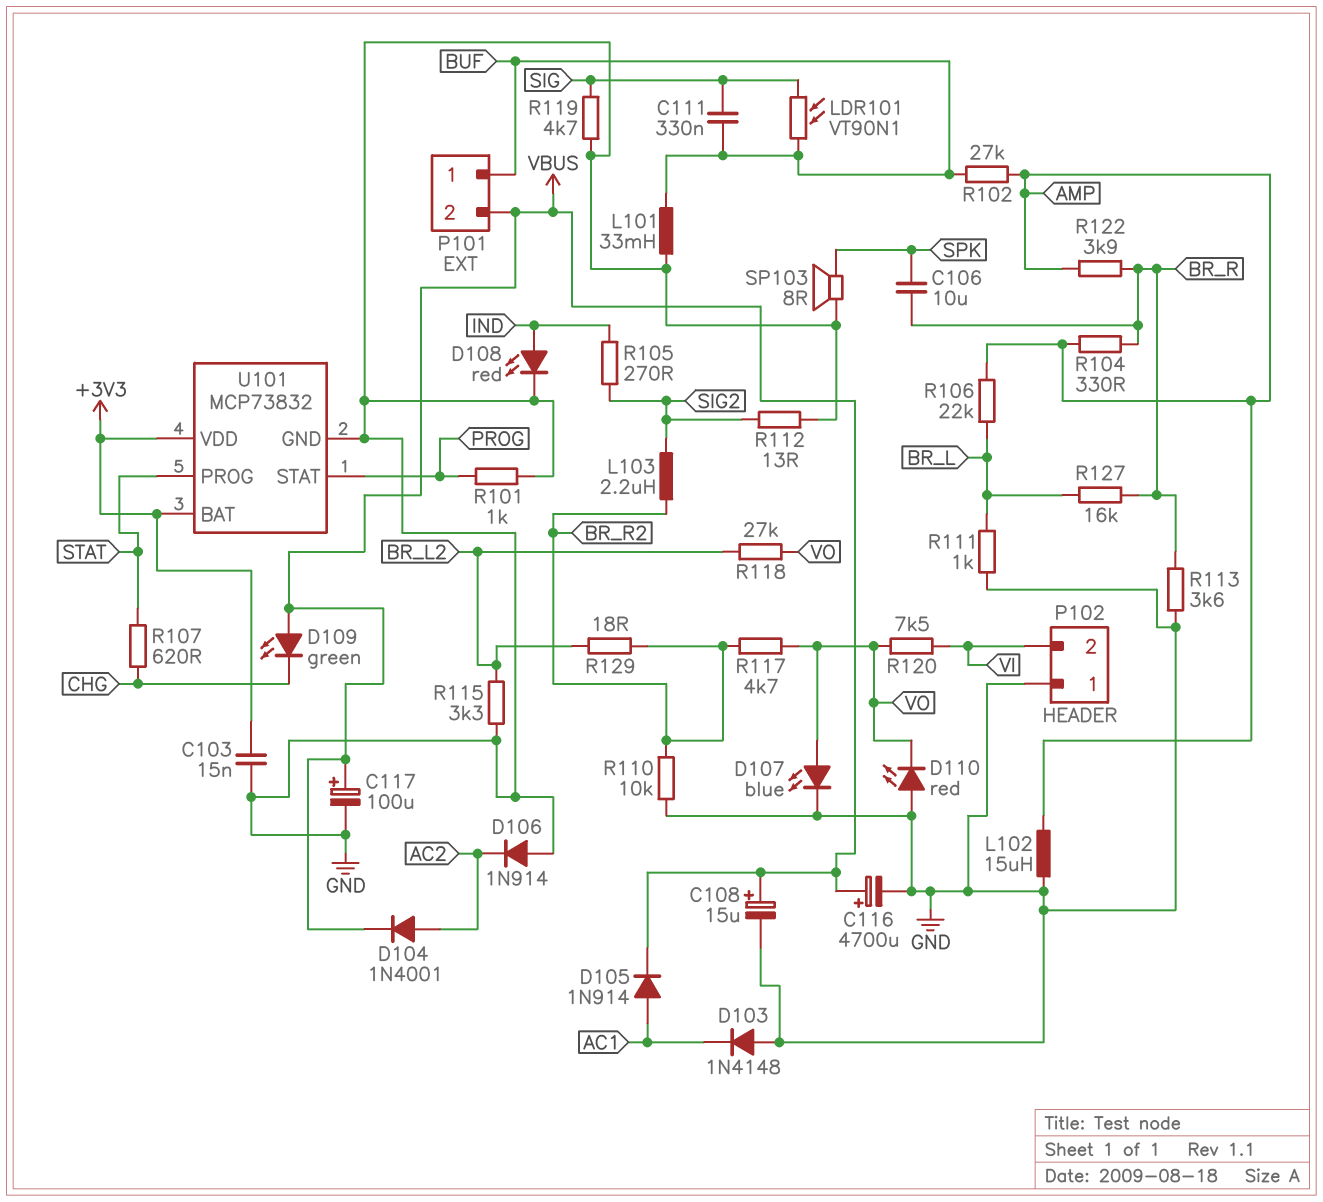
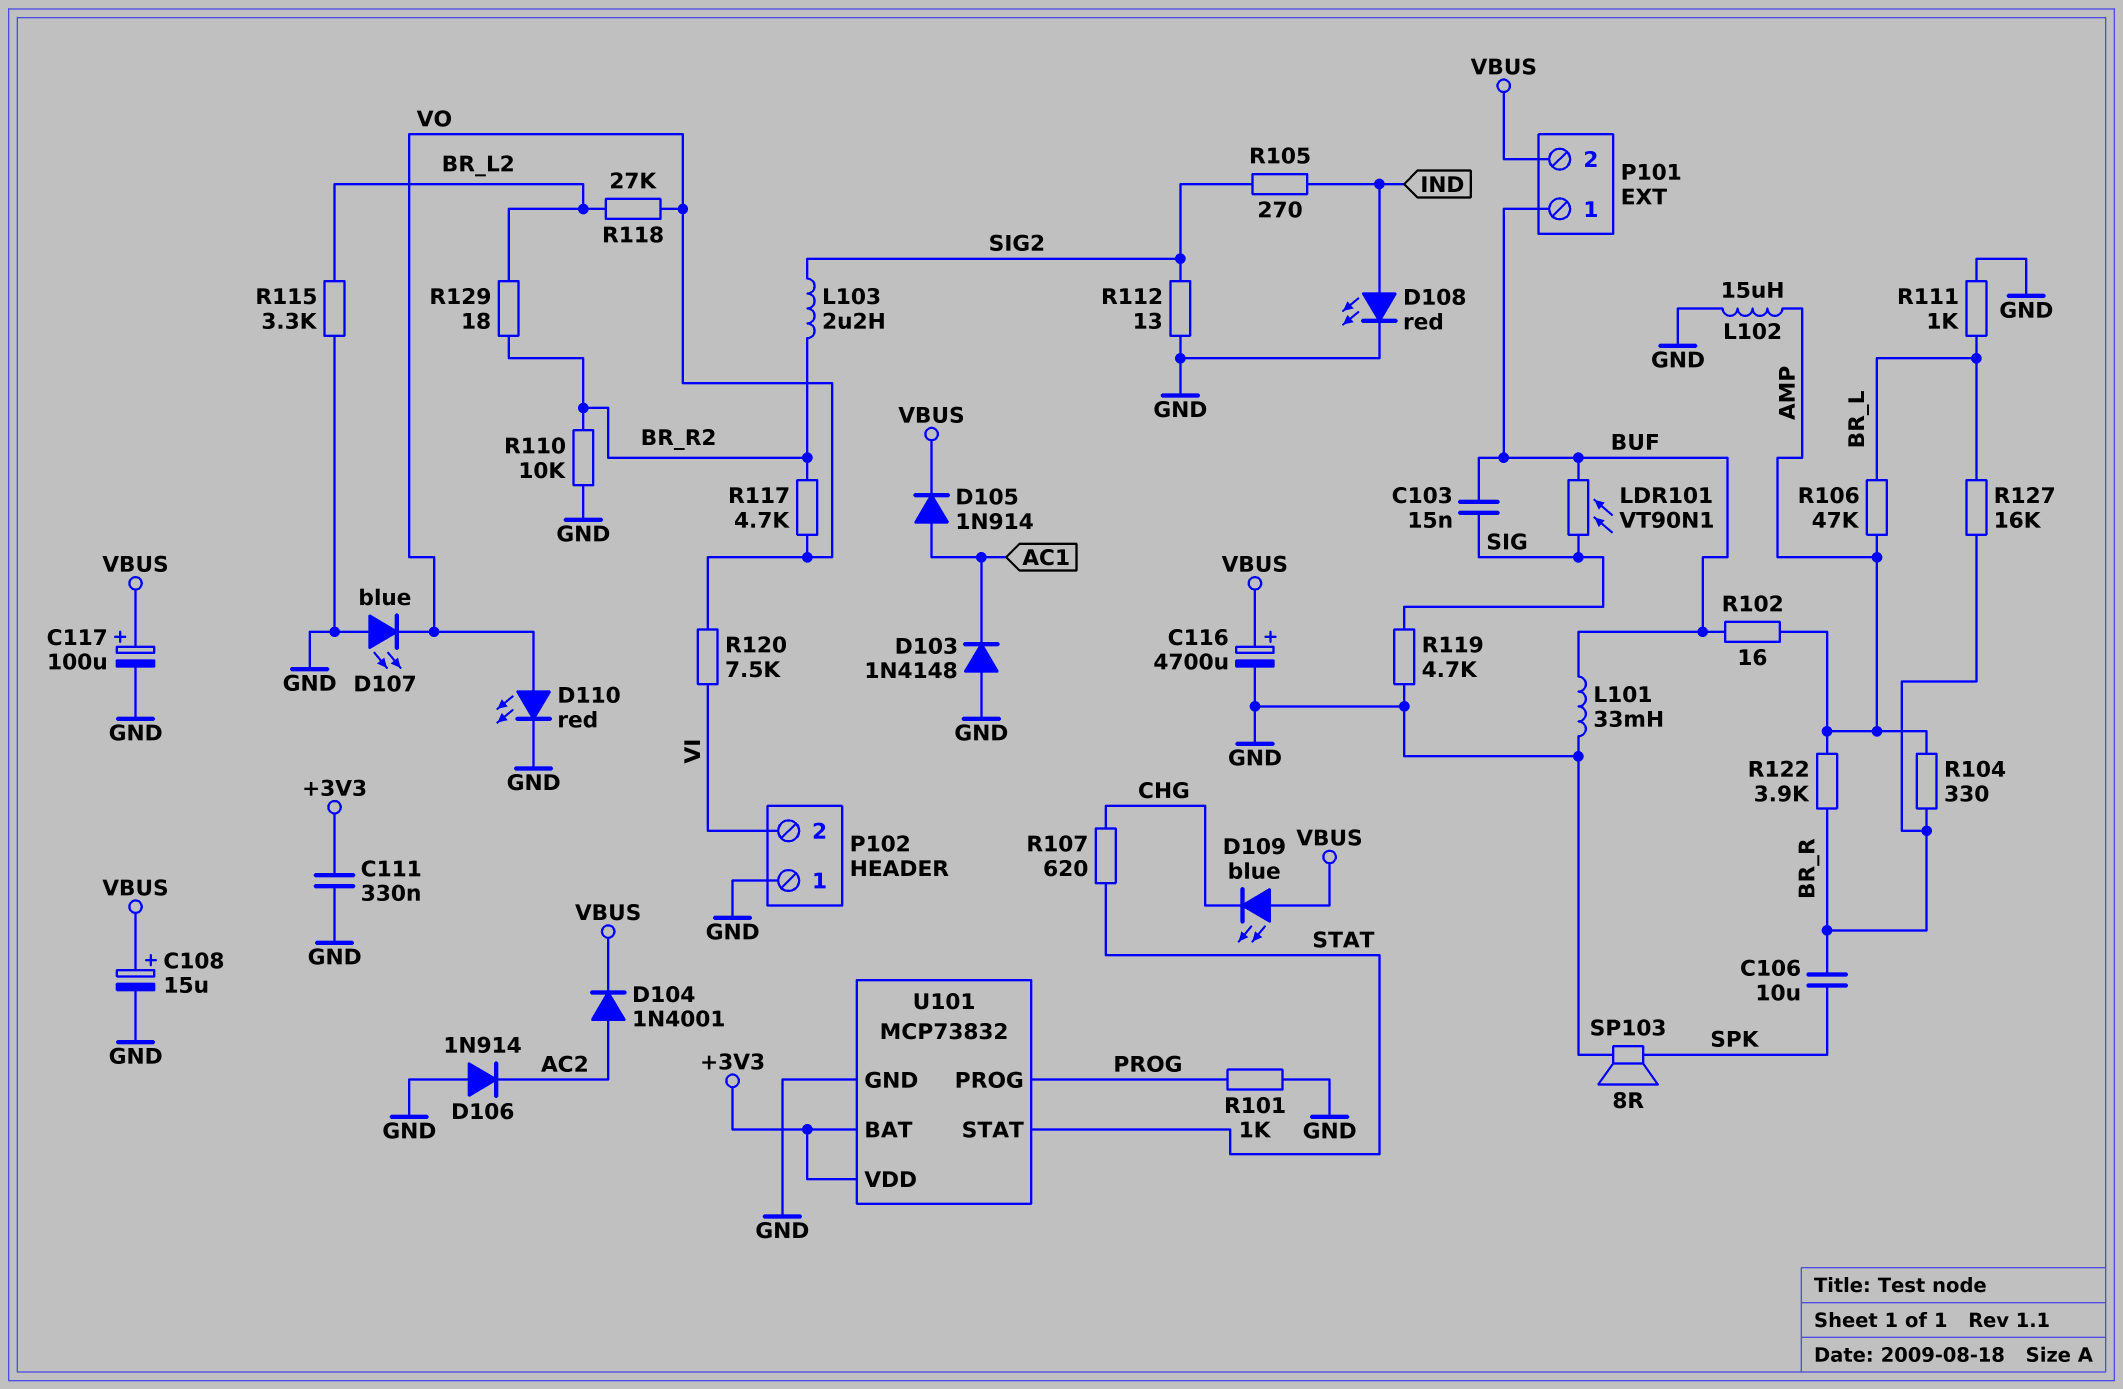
C103: 15nF (+3V3, GND) -> 15nF (BUF, SIG)
C111: 330nF (BUF, SIG) -> 330nF (+3V3, GND)
D107: LED blue (A VO, K GND) -> LED blue (A GND, K VO)
D109: LED green (A VBUS, K CHG) -> LED blue (A VBUS, K CHG)
D110: LED red (A GND, K VO) -> LED red (A VO, K GND)
R102: 27k (AMP, BUF) -> 16 (AMP, BUF)
R106: 22k (AMP, BR_L) -> 47k (AMP, BR_L)
R113: 3.6k (BR_R, GND) -> none
U101 pin PROG: STAT -> PROG
U101 pin STAT: PROG -> STAT

